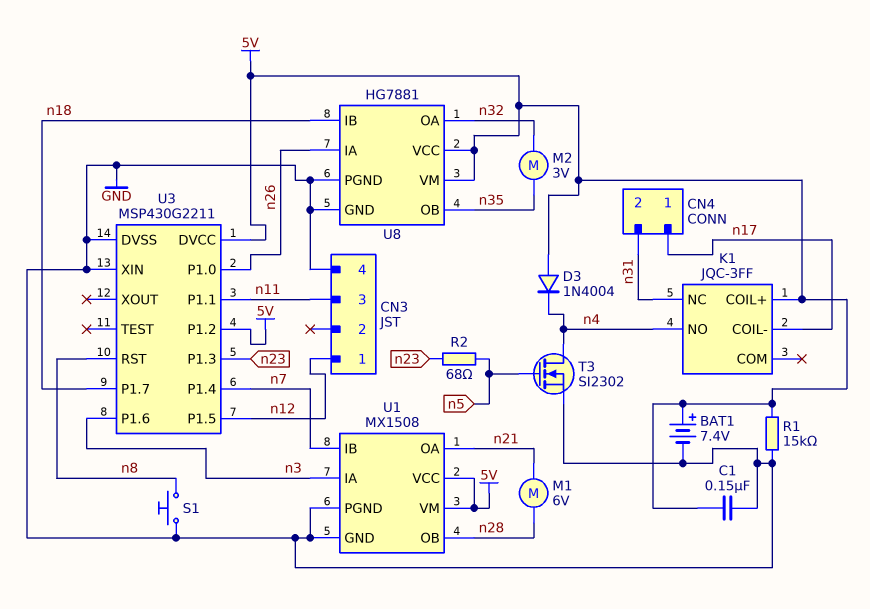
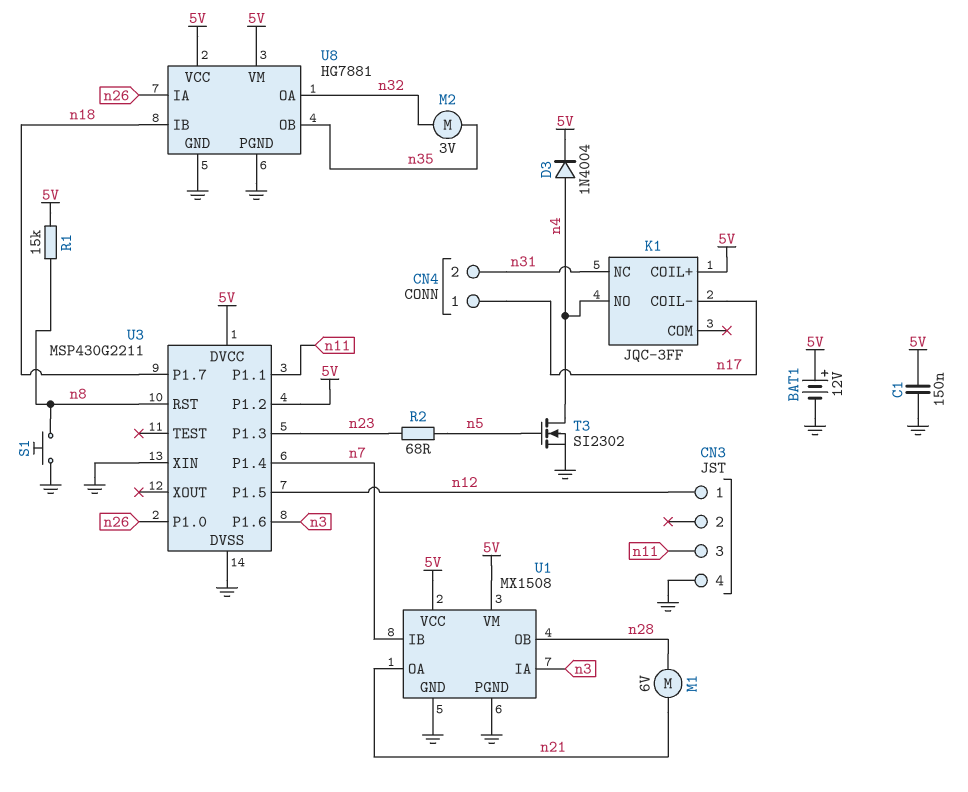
BAT1: 7.4V (plus 5V, minus GND) -> 12V (plus 5V, minus GND)
D3: diode 1N4004 (A 5V, K n4) -> diode 1N4004 (A n4, K 5V)
R1: 15k (5V, GND) -> 15k (5V, n8)

